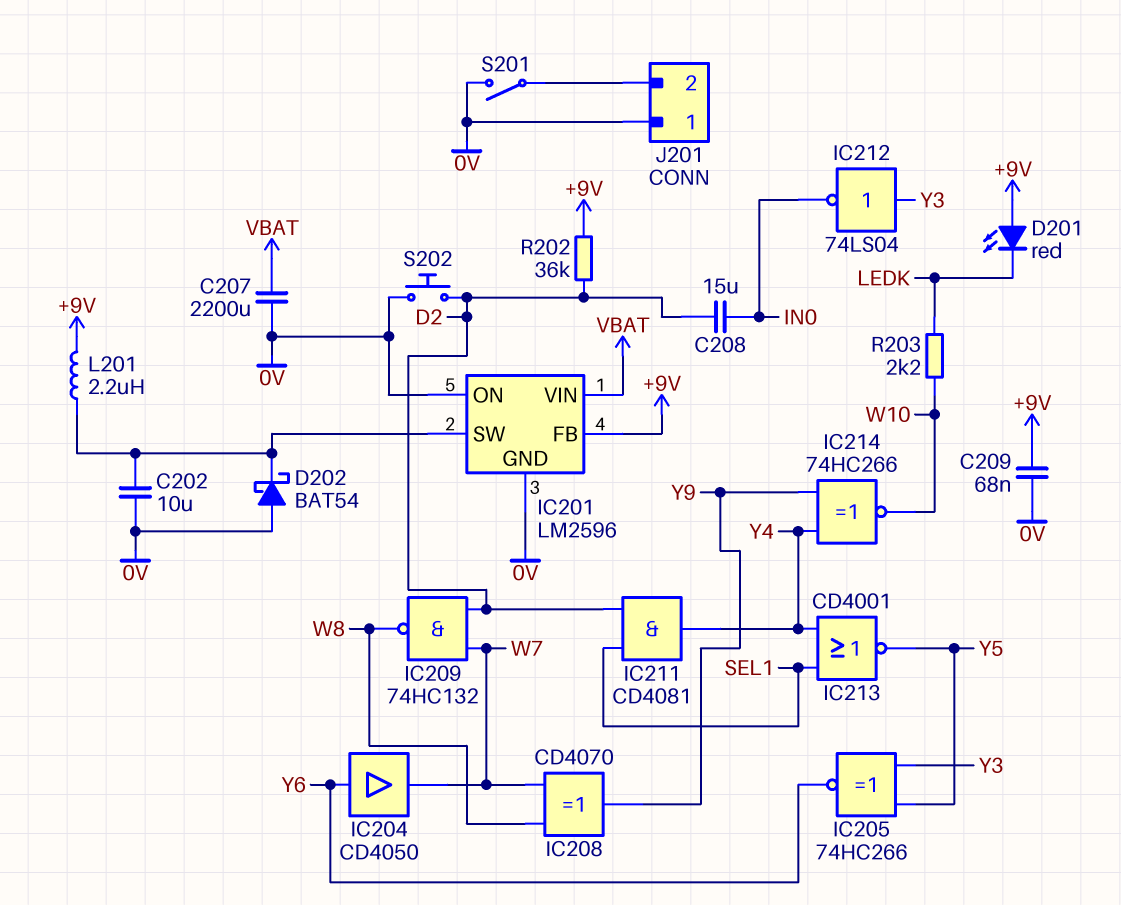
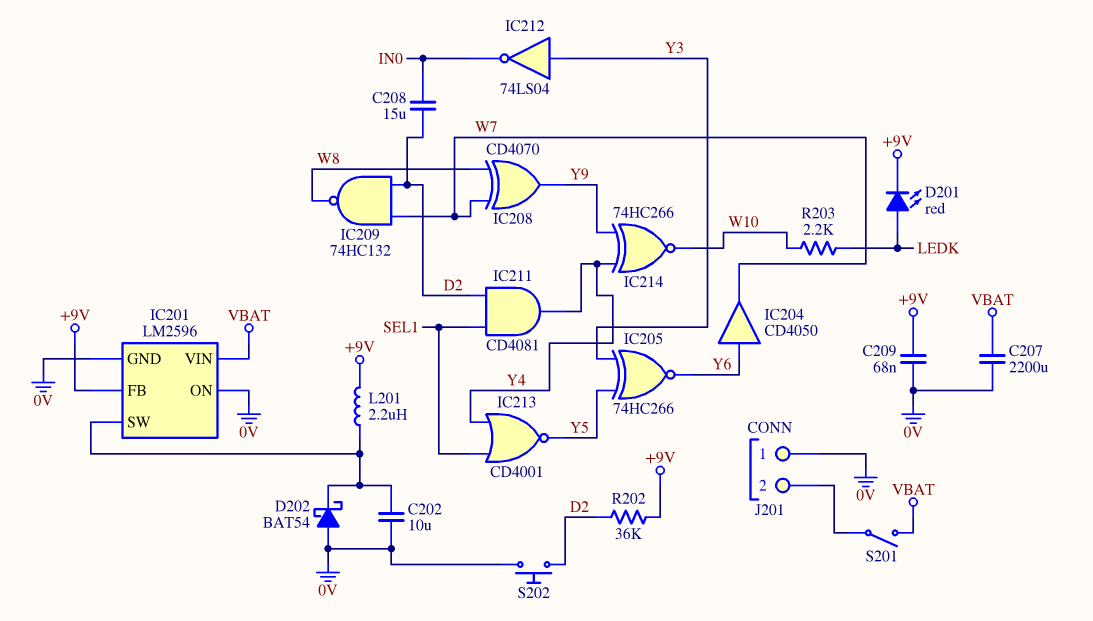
D201: LED red (A +9V, K LEDK) -> LED red (A LEDK, K +9V)
S201: switch (0V, J201/2) -> switch (J201/2, VBAT)

